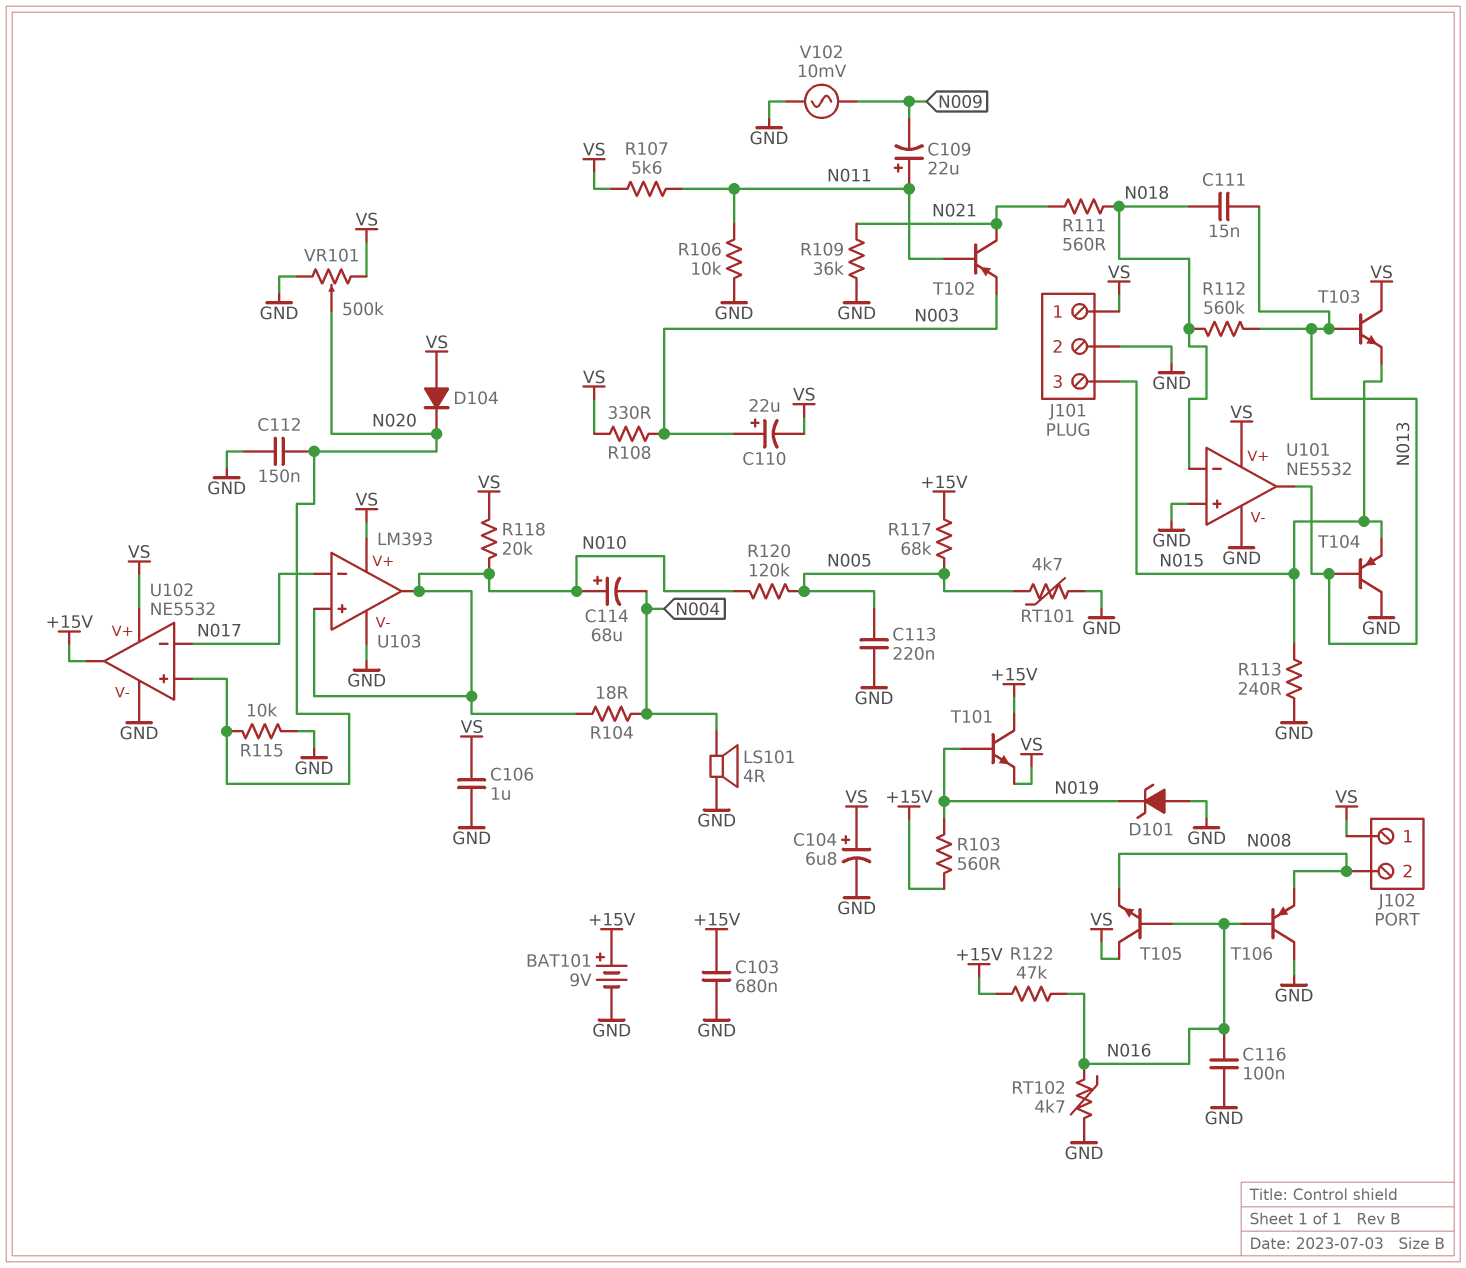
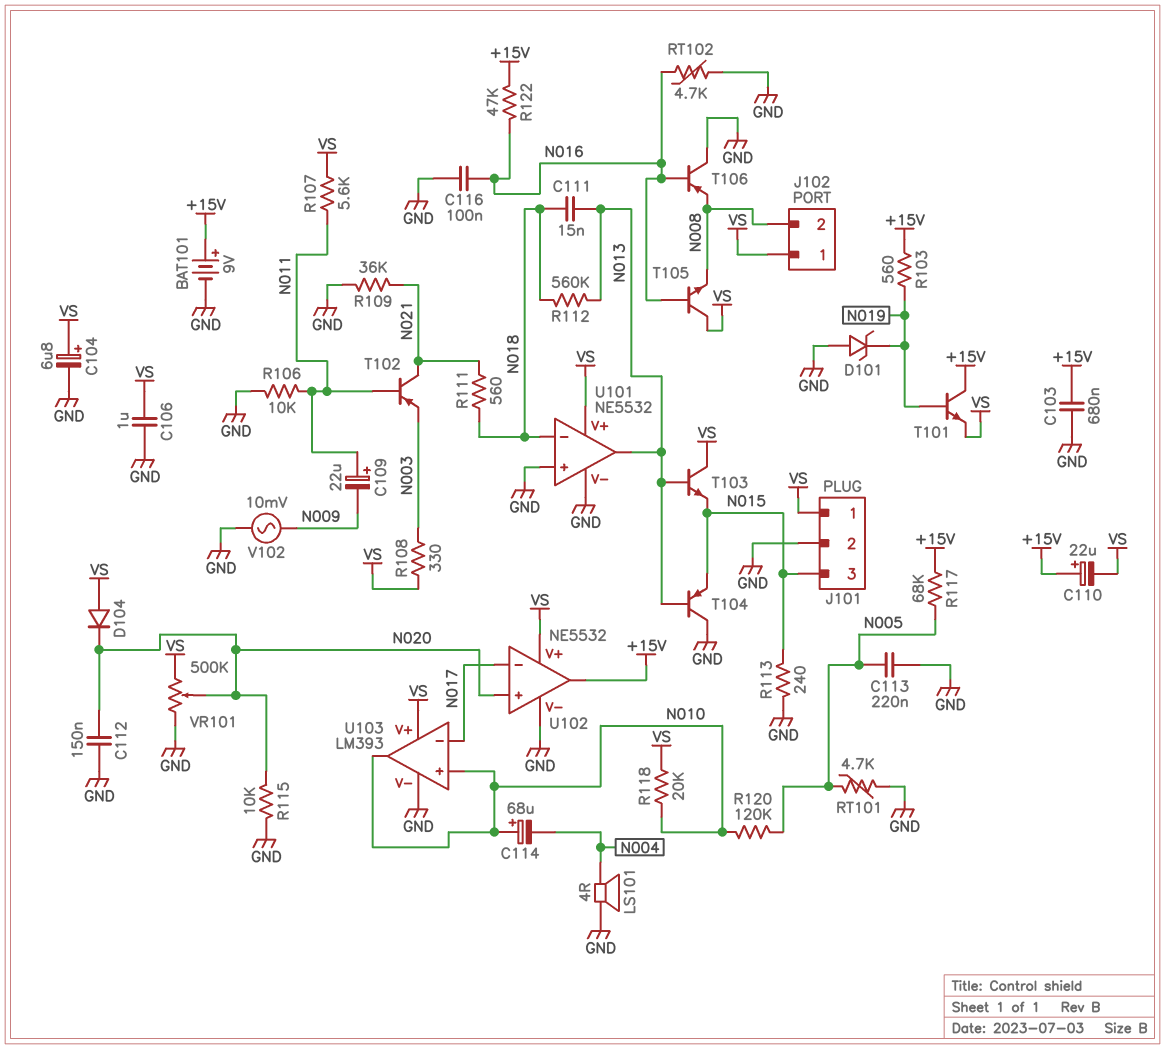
C110: 22uF (plus N003, minus VS) -> 22uF (plus +15V, minus VS)
R104: 18 (N004, N010) -> none

